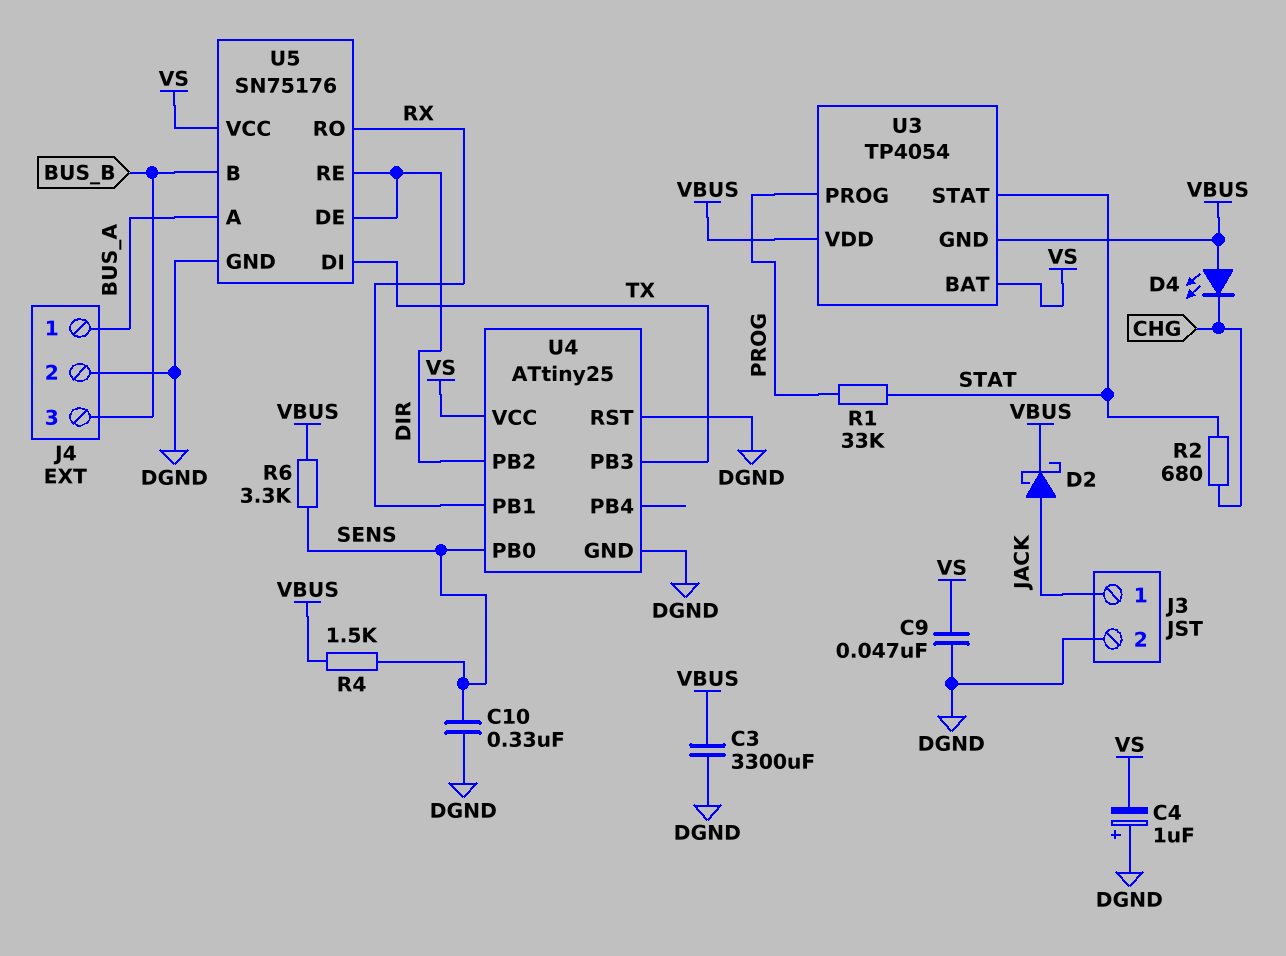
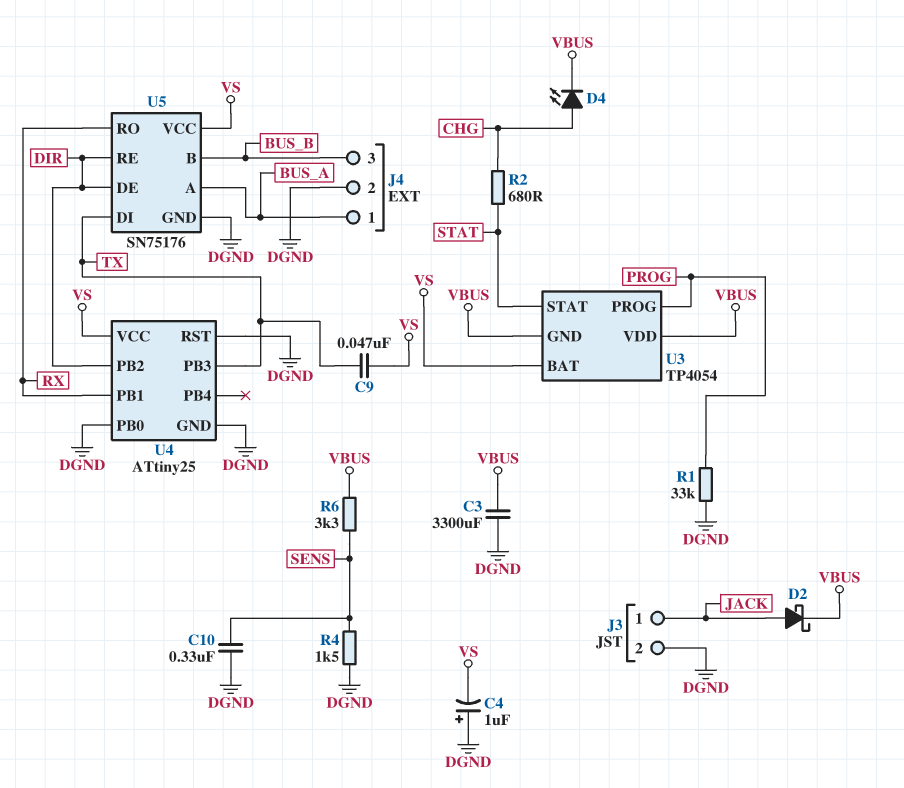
C9: 47nF (DGND, VS) -> 47nF (TX, VS)
D4: LED (A VBUS, K CHG) -> LED (A CHG, K VBUS)
R1: 33k (PROG, STAT) -> 33k (DGND, PROG)
R4: 1.5k (SENS, VBUS) -> 1.5k (DGND, SENS)
U4 pin PB0: SENS -> DGND

